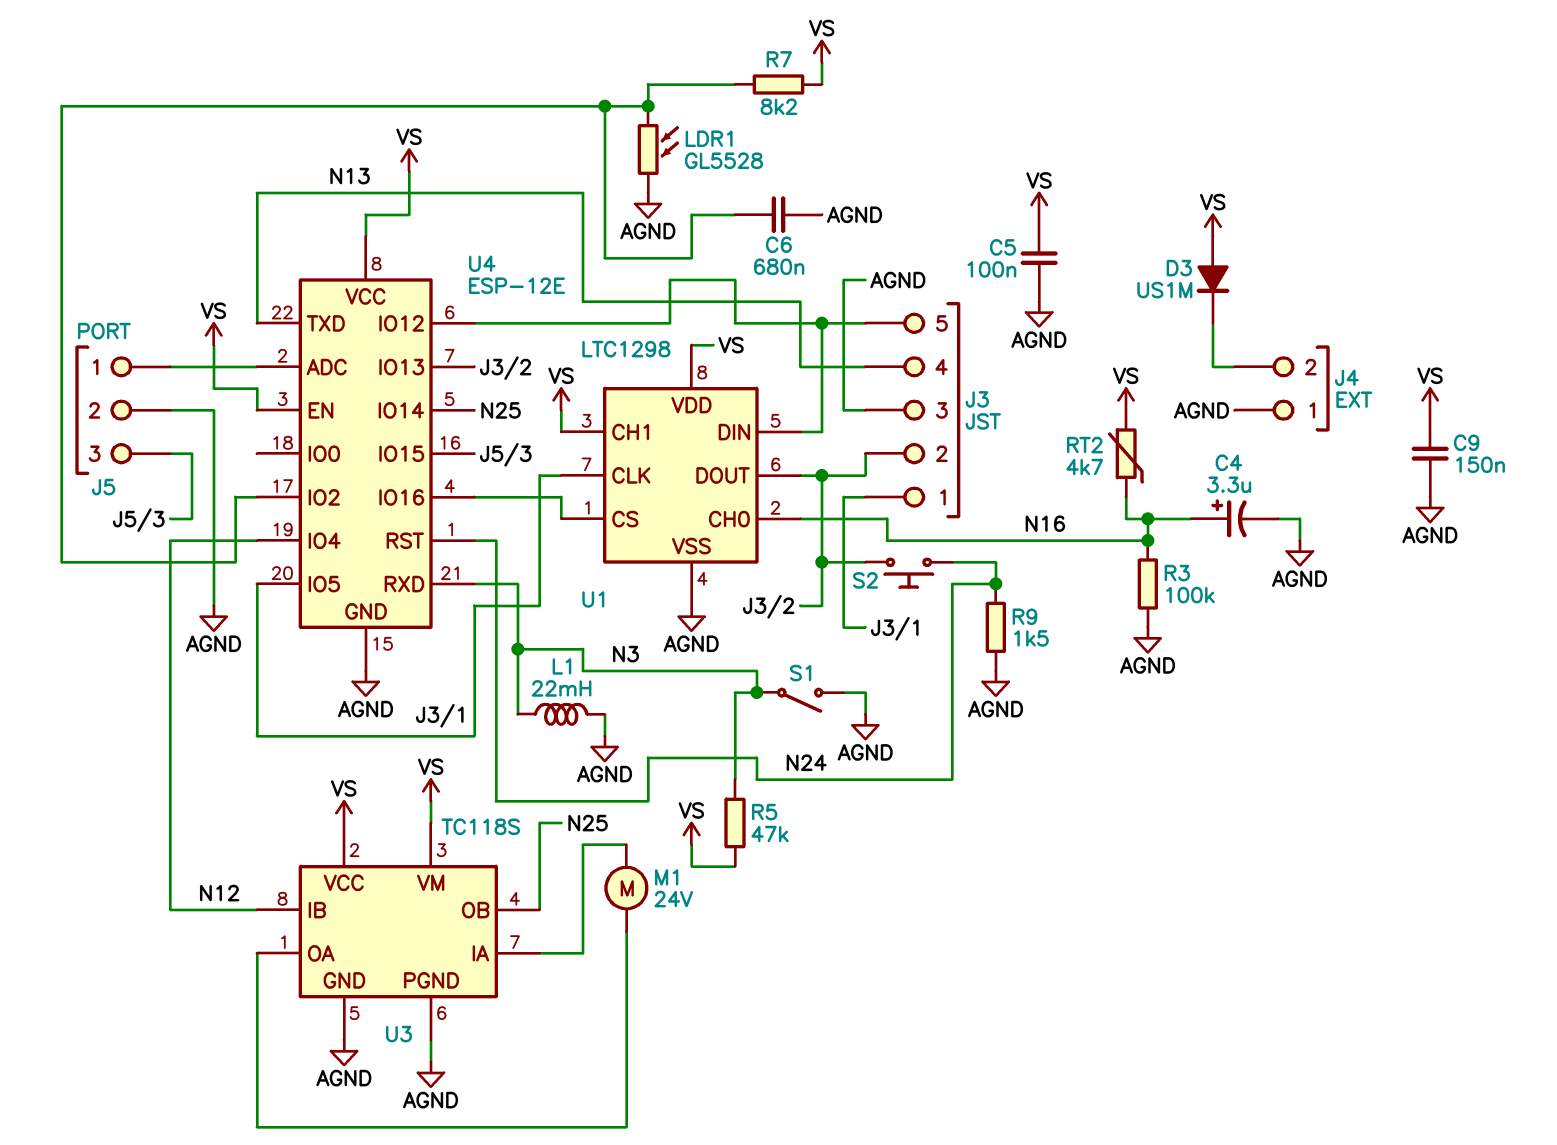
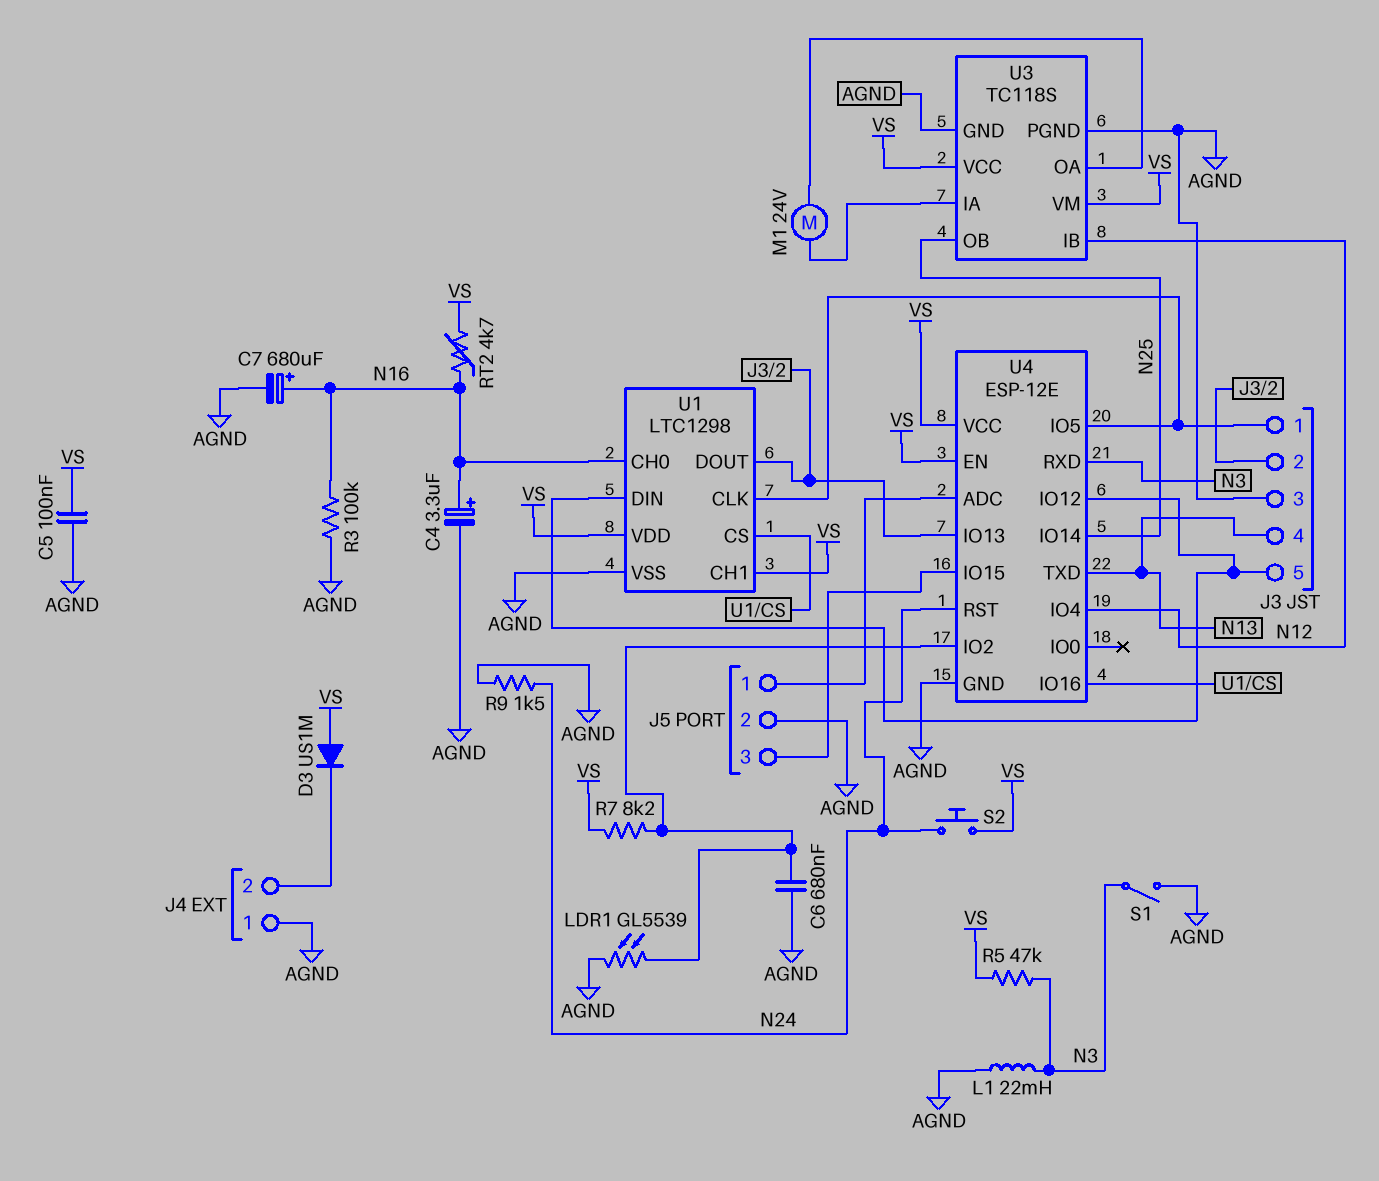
C7: none -> 680uF (plus N16, minus AGND)
C9: 150nF (AGND, VS) -> none
LDR1: GL5528 (AGND, U4/IO2) -> GL5539 (AGND, U4/IO2)
S2: button (J3/2, N24) -> button (N24, VS)

